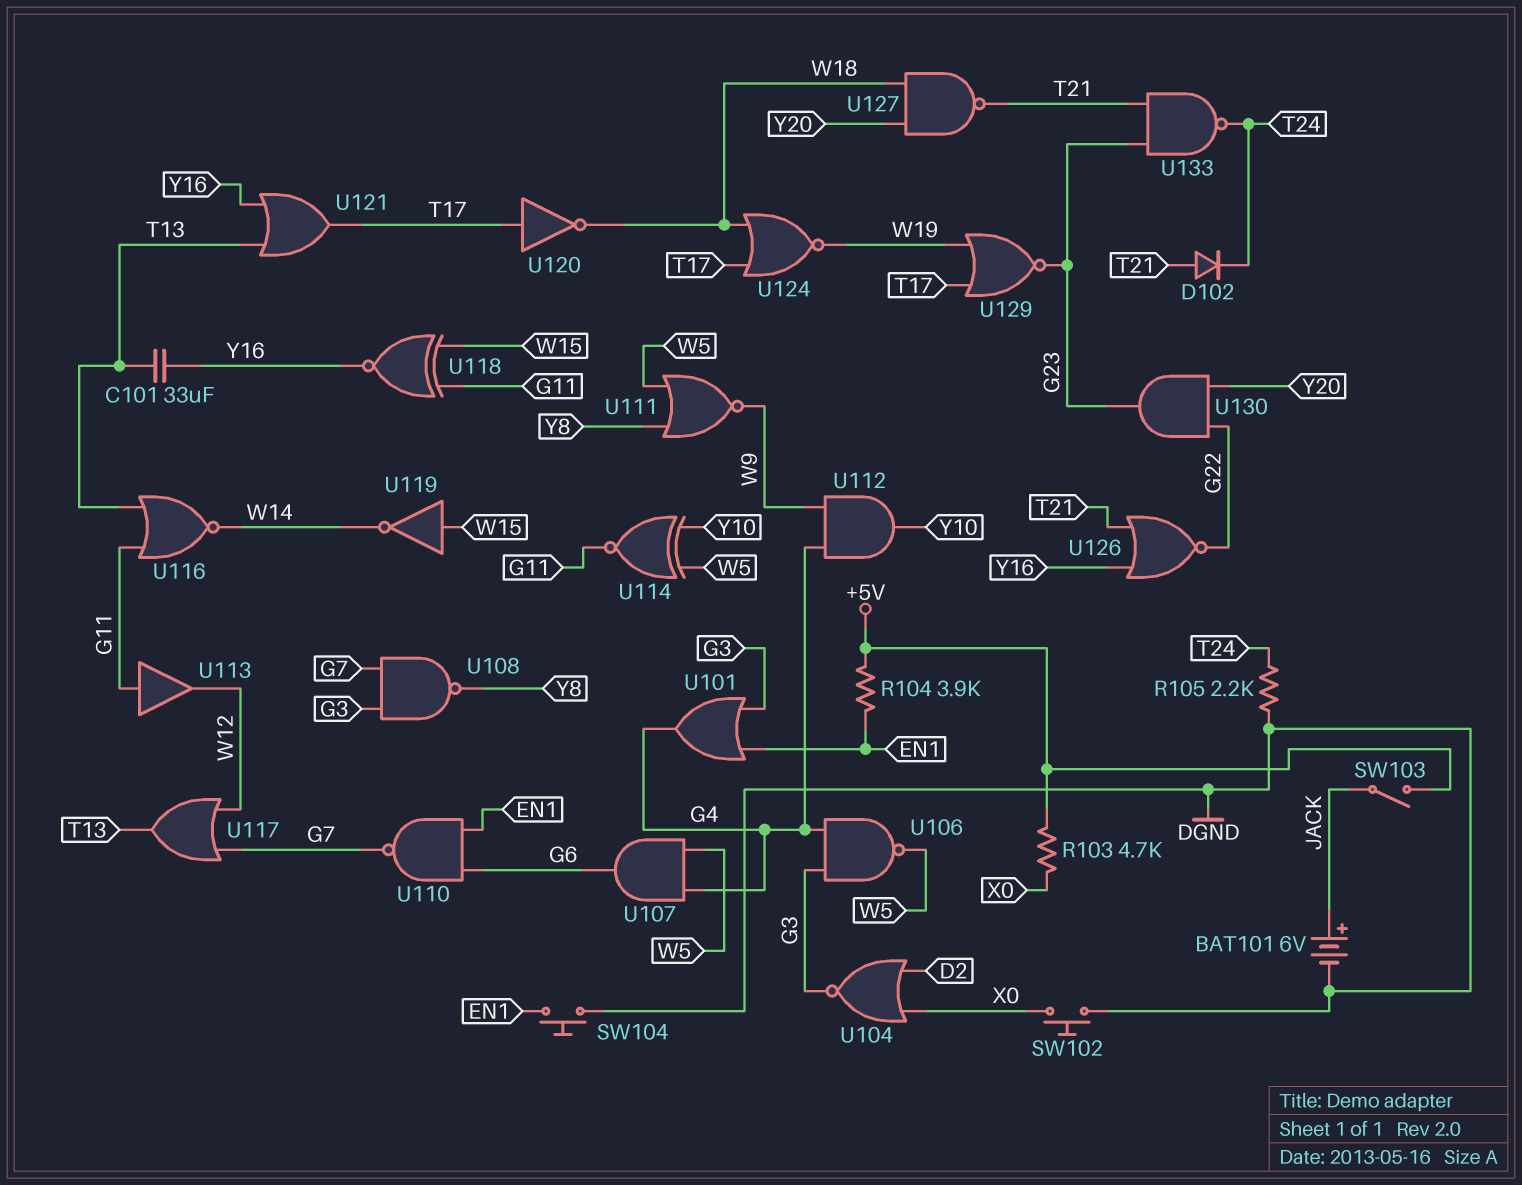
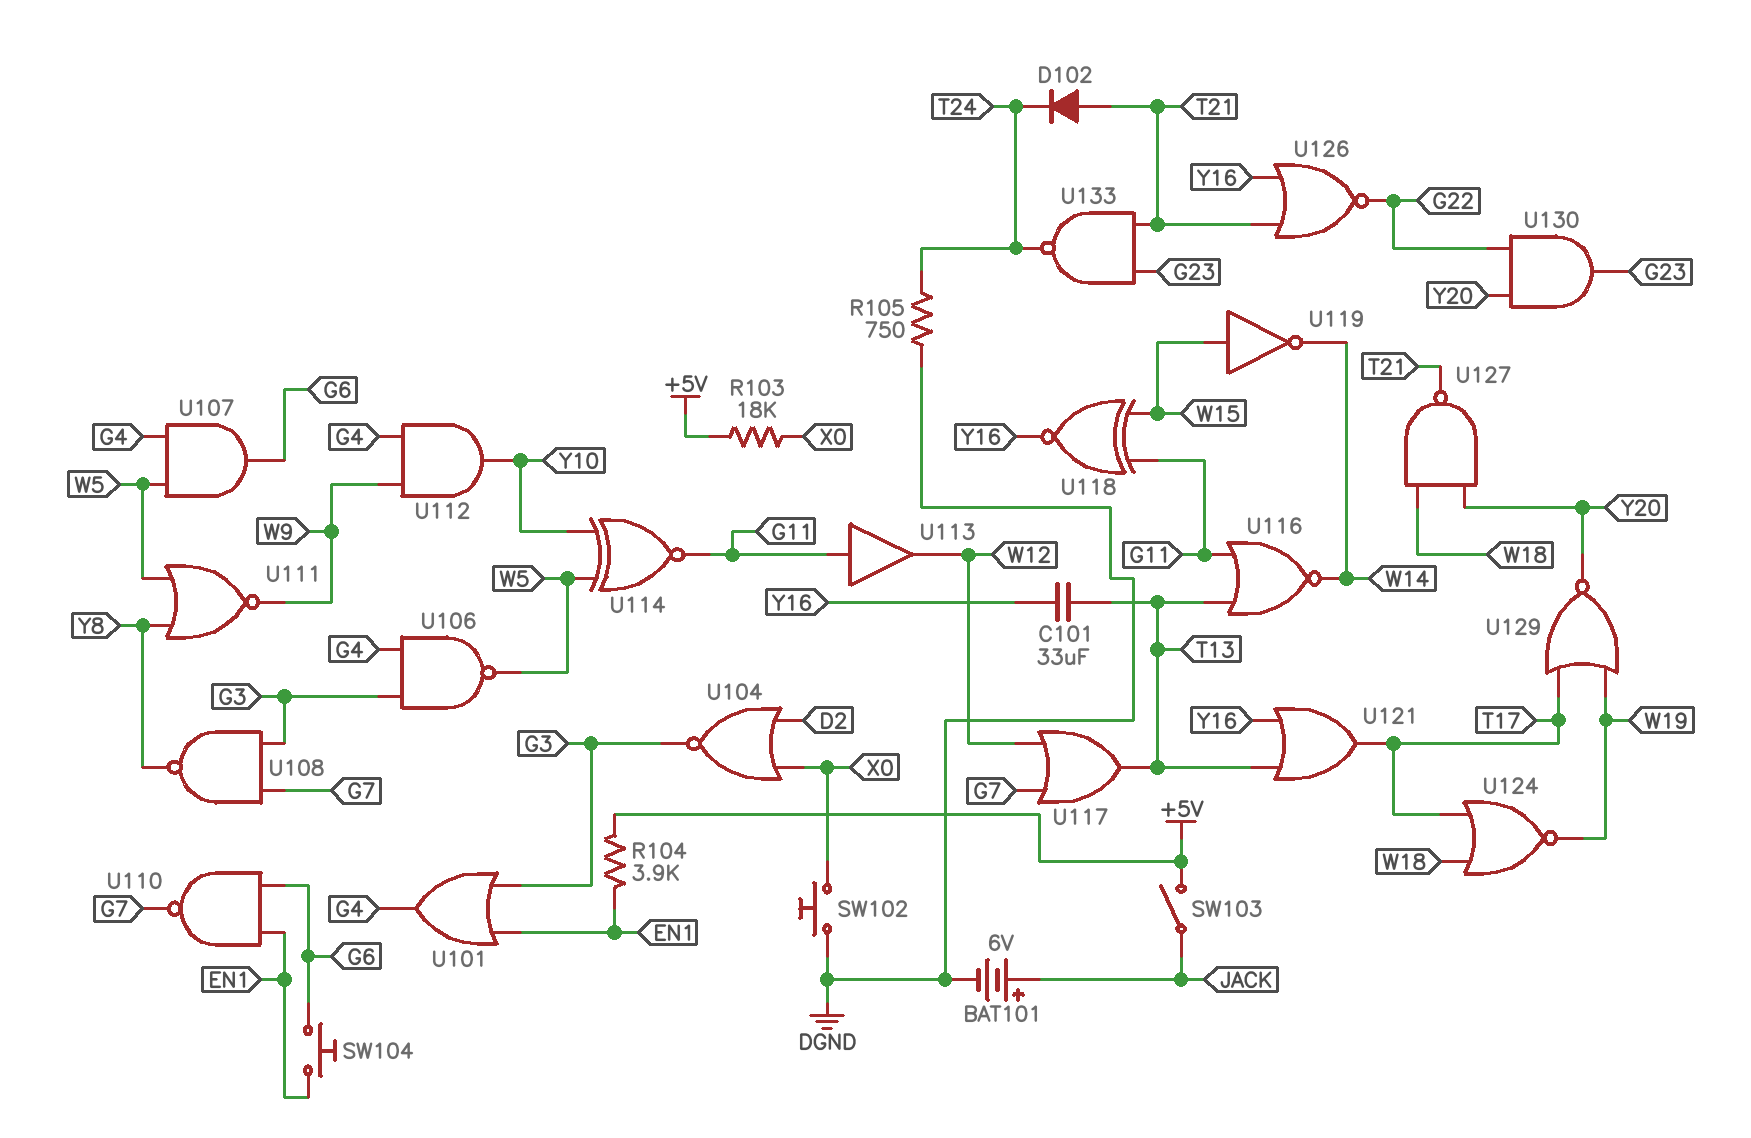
R103: 4.7k (+5V, X0) -> 18k (+5V, X0)
R105: 2.2k (DGND, T24) -> 750 (DGND, T24)
SW104: button (DGND, EN1) -> button (EN1, G6)
U120: NOT (in T17, out W18) -> none
U129: NOR (in T17, in W19, out G23) -> NOR (in T17, in W19, out Y20)

